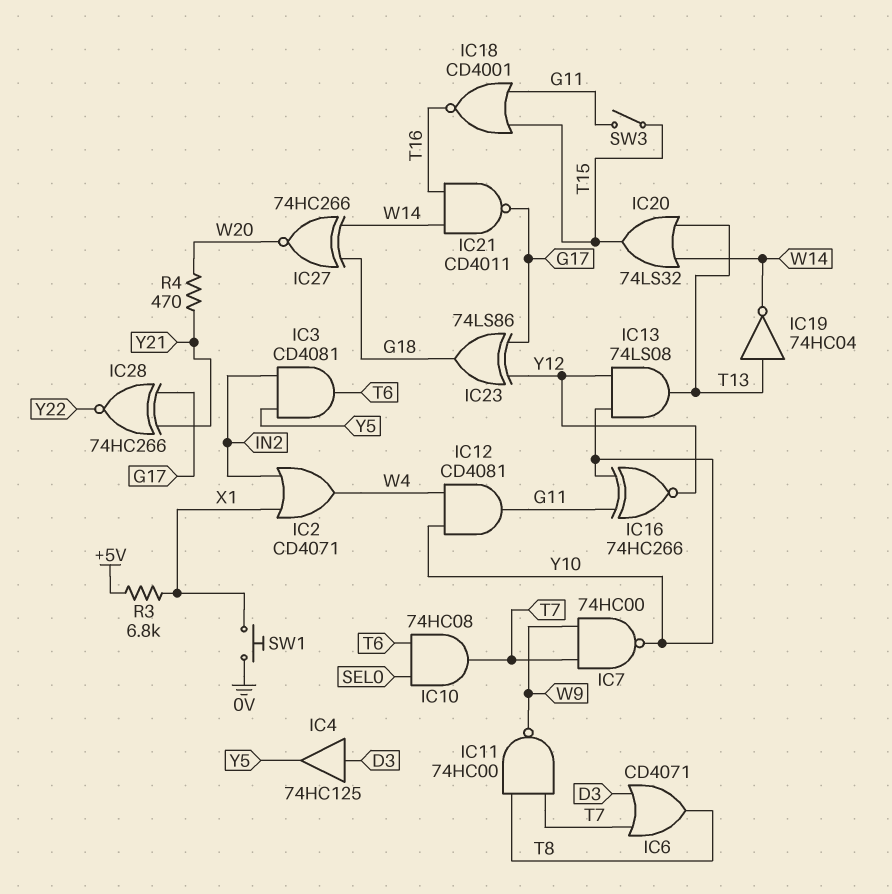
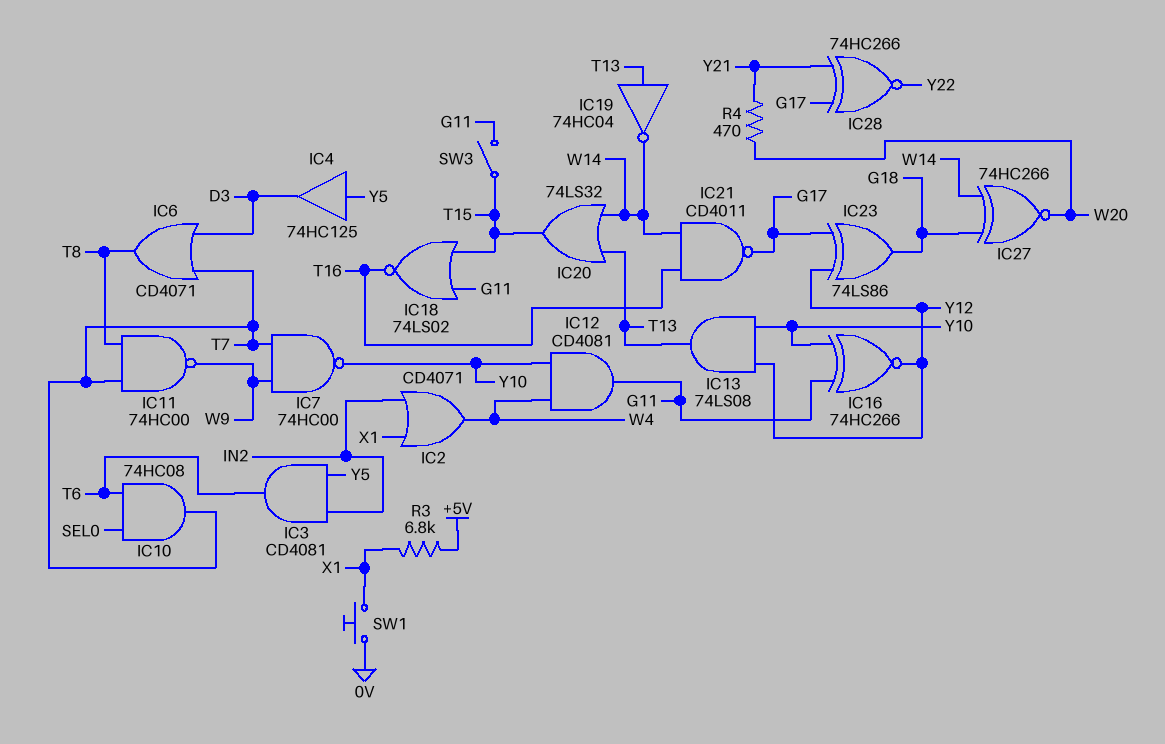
IC4: buffer 74HC125 (in D3, out Y5) -> buffer 74HC125 (in Y5, out D3)
IC18: NOR CD4001 (in G11, in T15, out T16) -> NOR 74LS02 (in G11, in T15, out T16)

